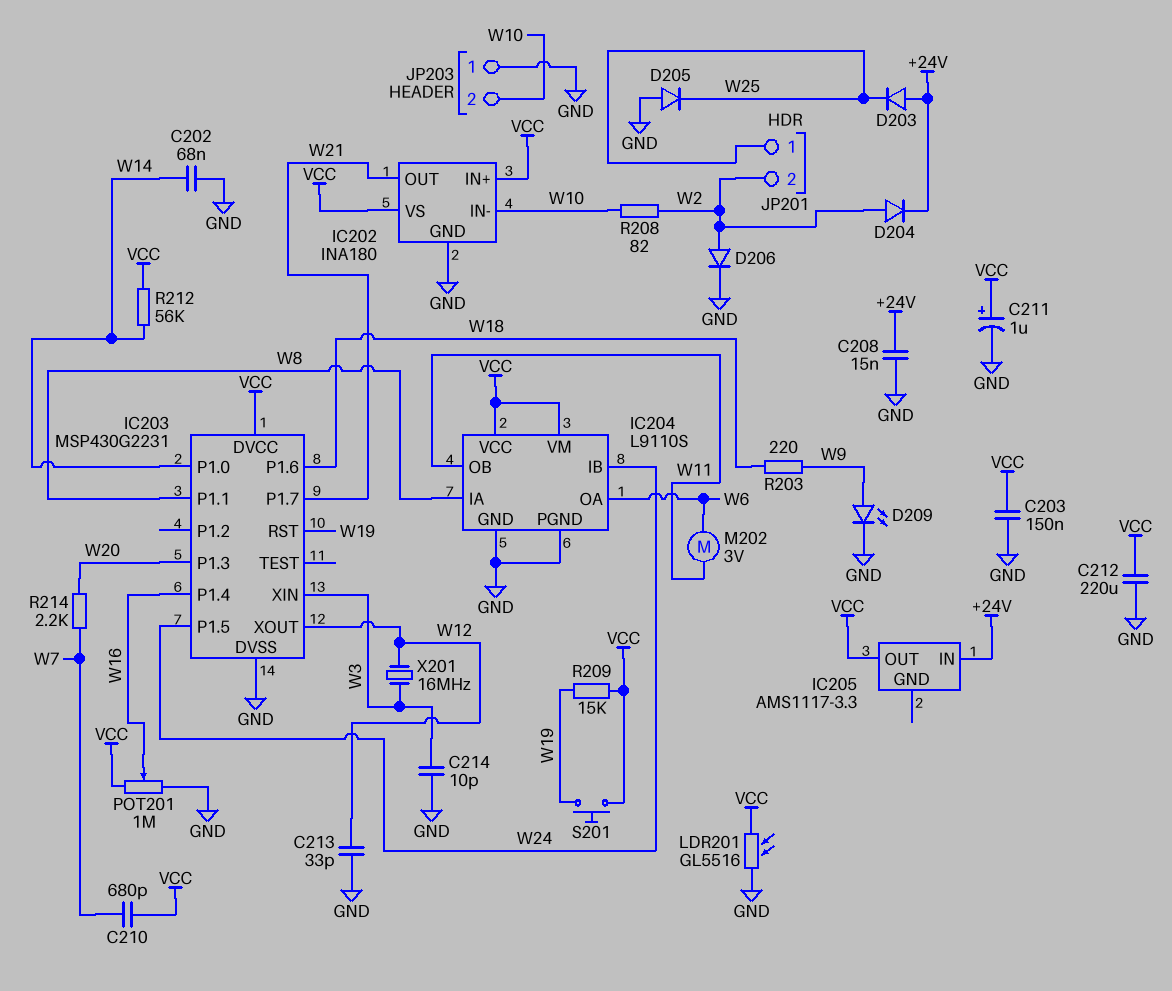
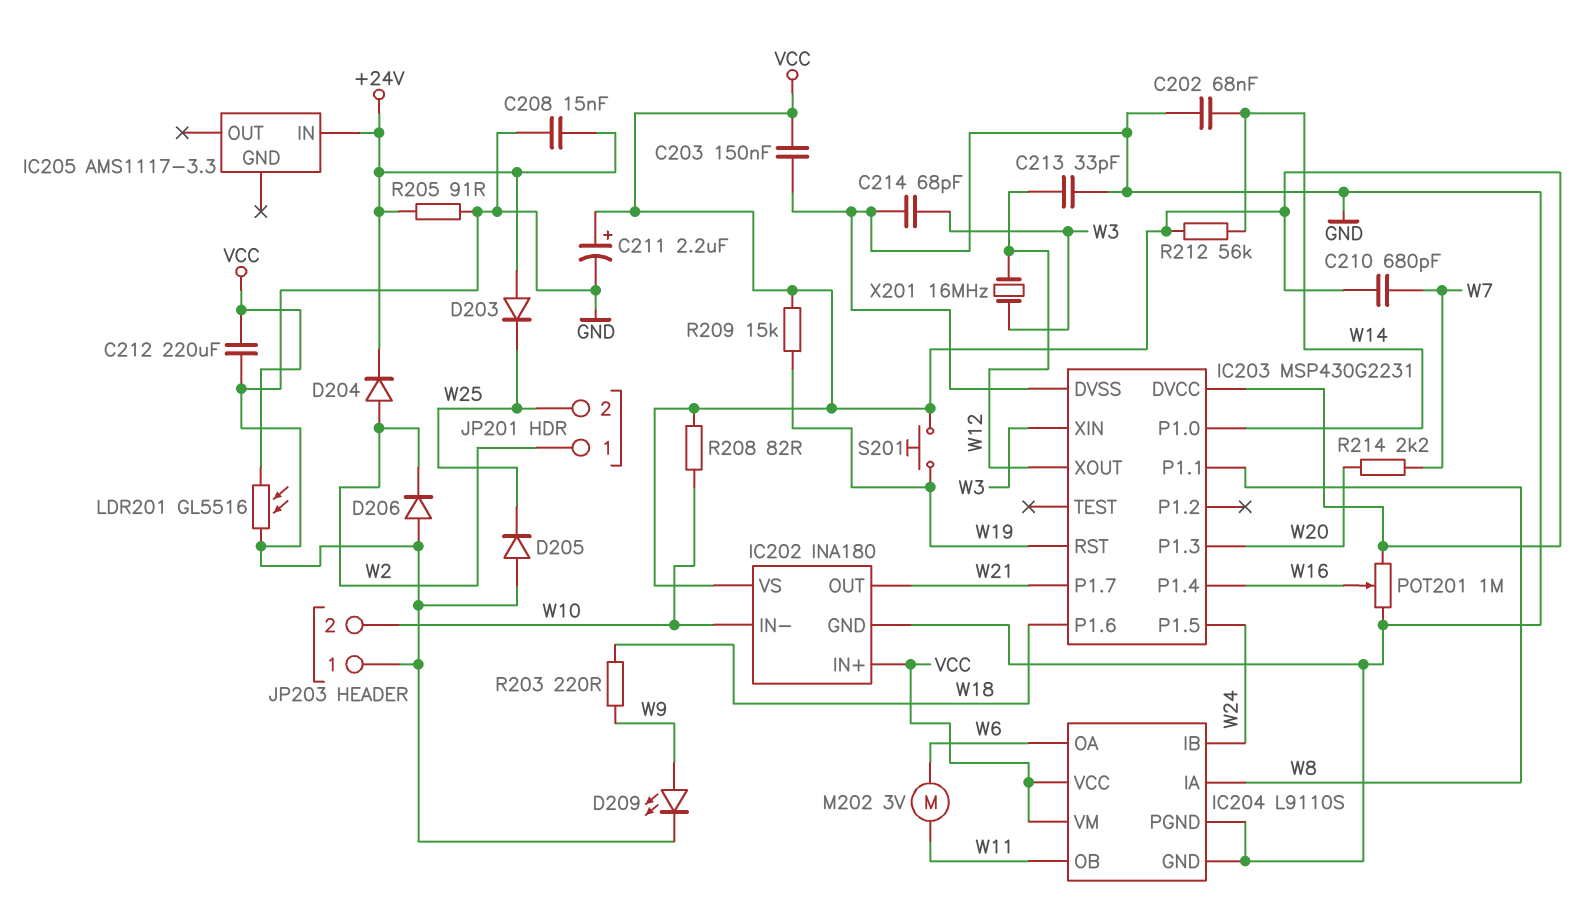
C211: 1uF (plus VCC, minus GND) -> 2.2uF (plus VCC, minus GND)
C214: 10pF (GND, W3) -> 68pF (GND, W3)
D206: diode (A W2, K GND) -> diode (A GND, K W2)
IC205 pin OUT: VCC -> none
JP201 pin 1: W25 -> W2
JP201 pin 2: W2 -> W25
R205: none -> 91 (+24V, GND)
R208: 82 (W2, W10) -> 82 (VCC, W10)

